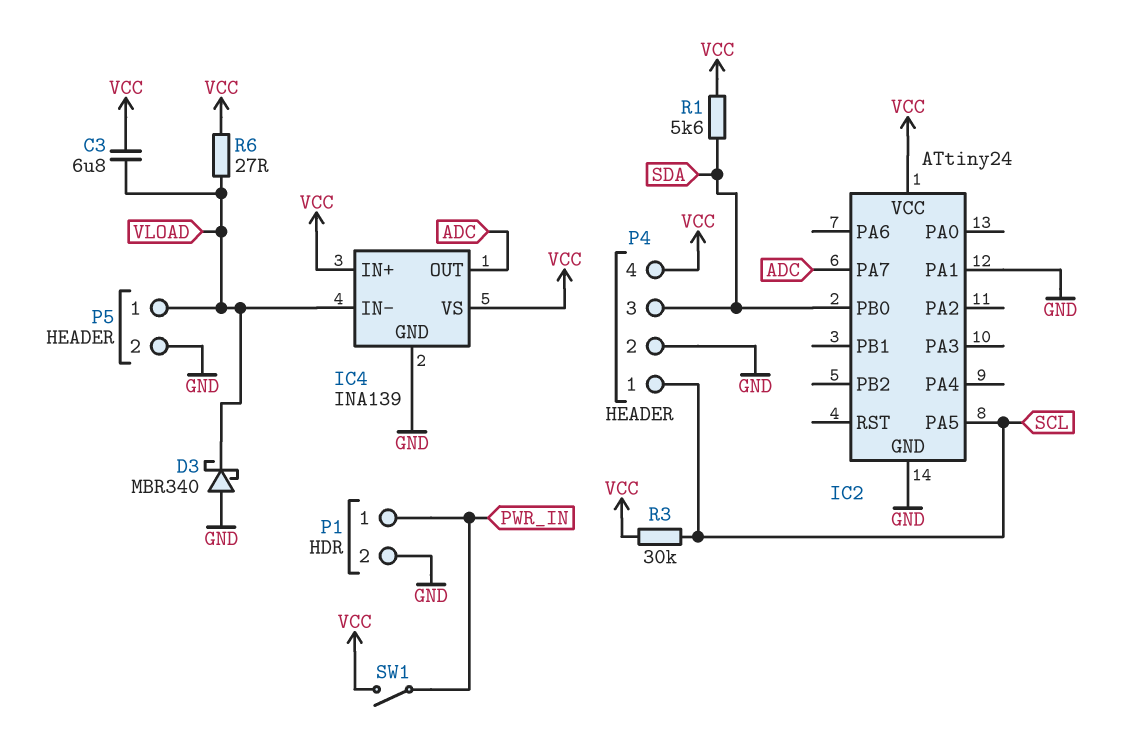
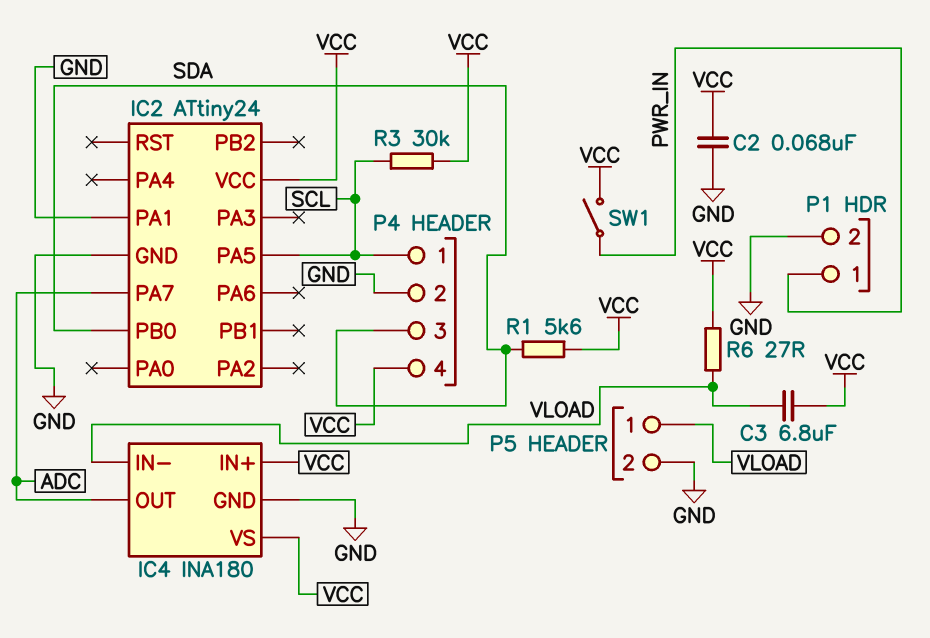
C2: none -> 68nF (GND, VCC)
D3: schottky MBR340 (A GND, K VLOAD) -> none
IC4: INA139 -> INA180

